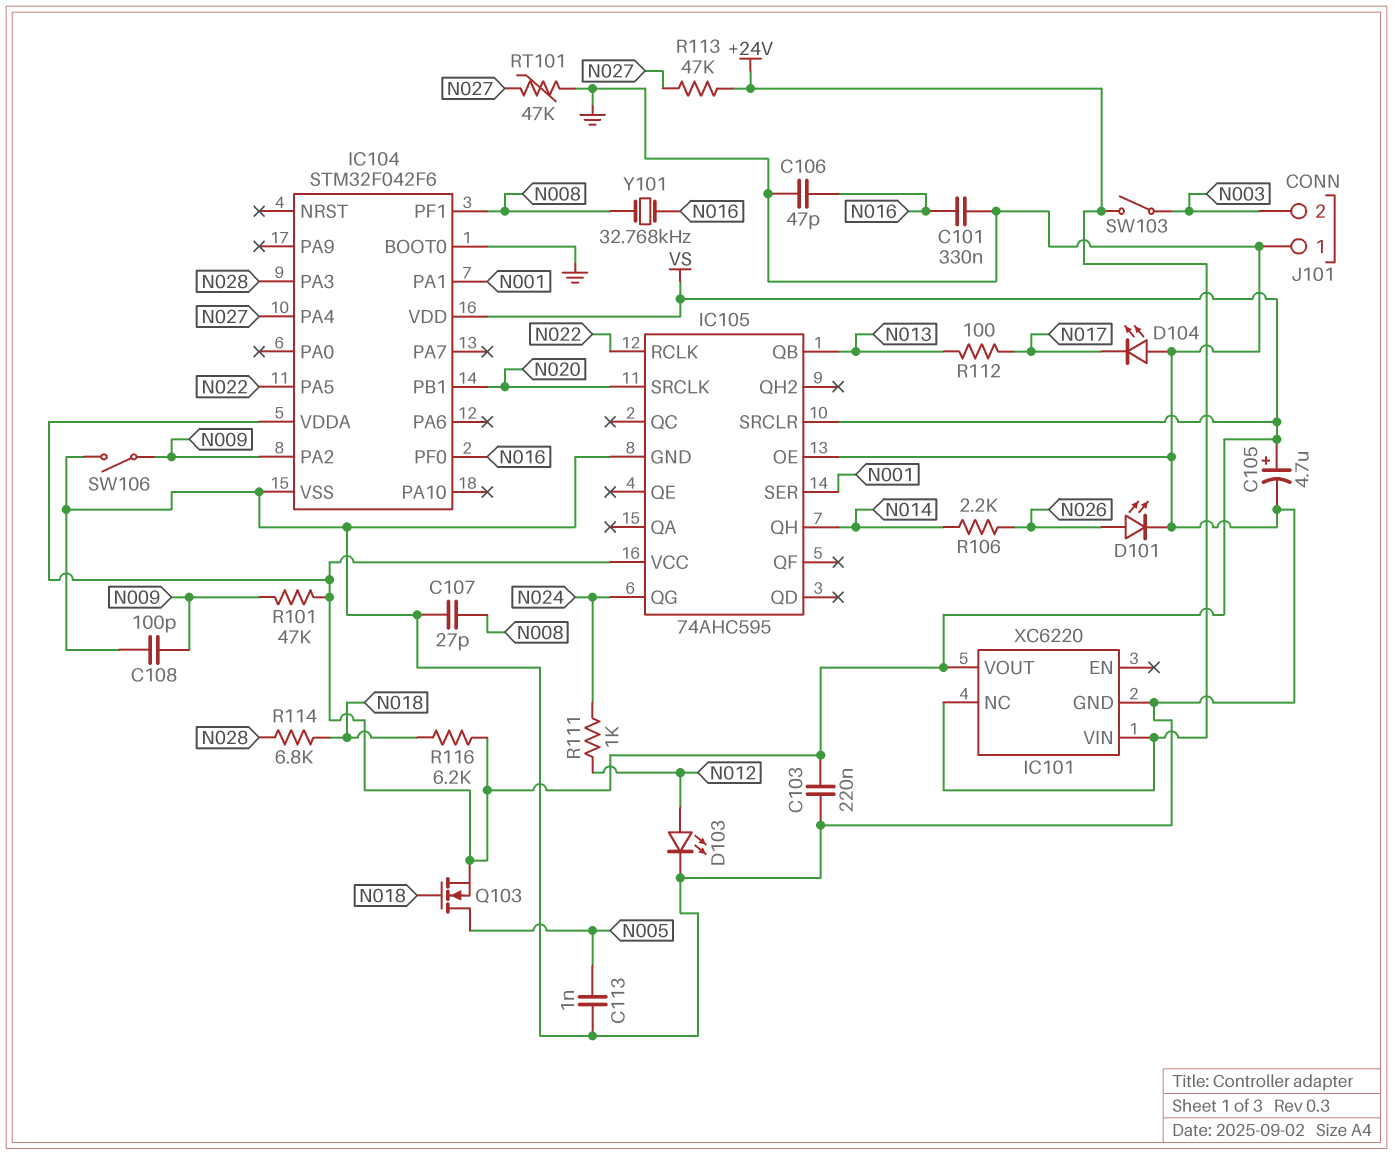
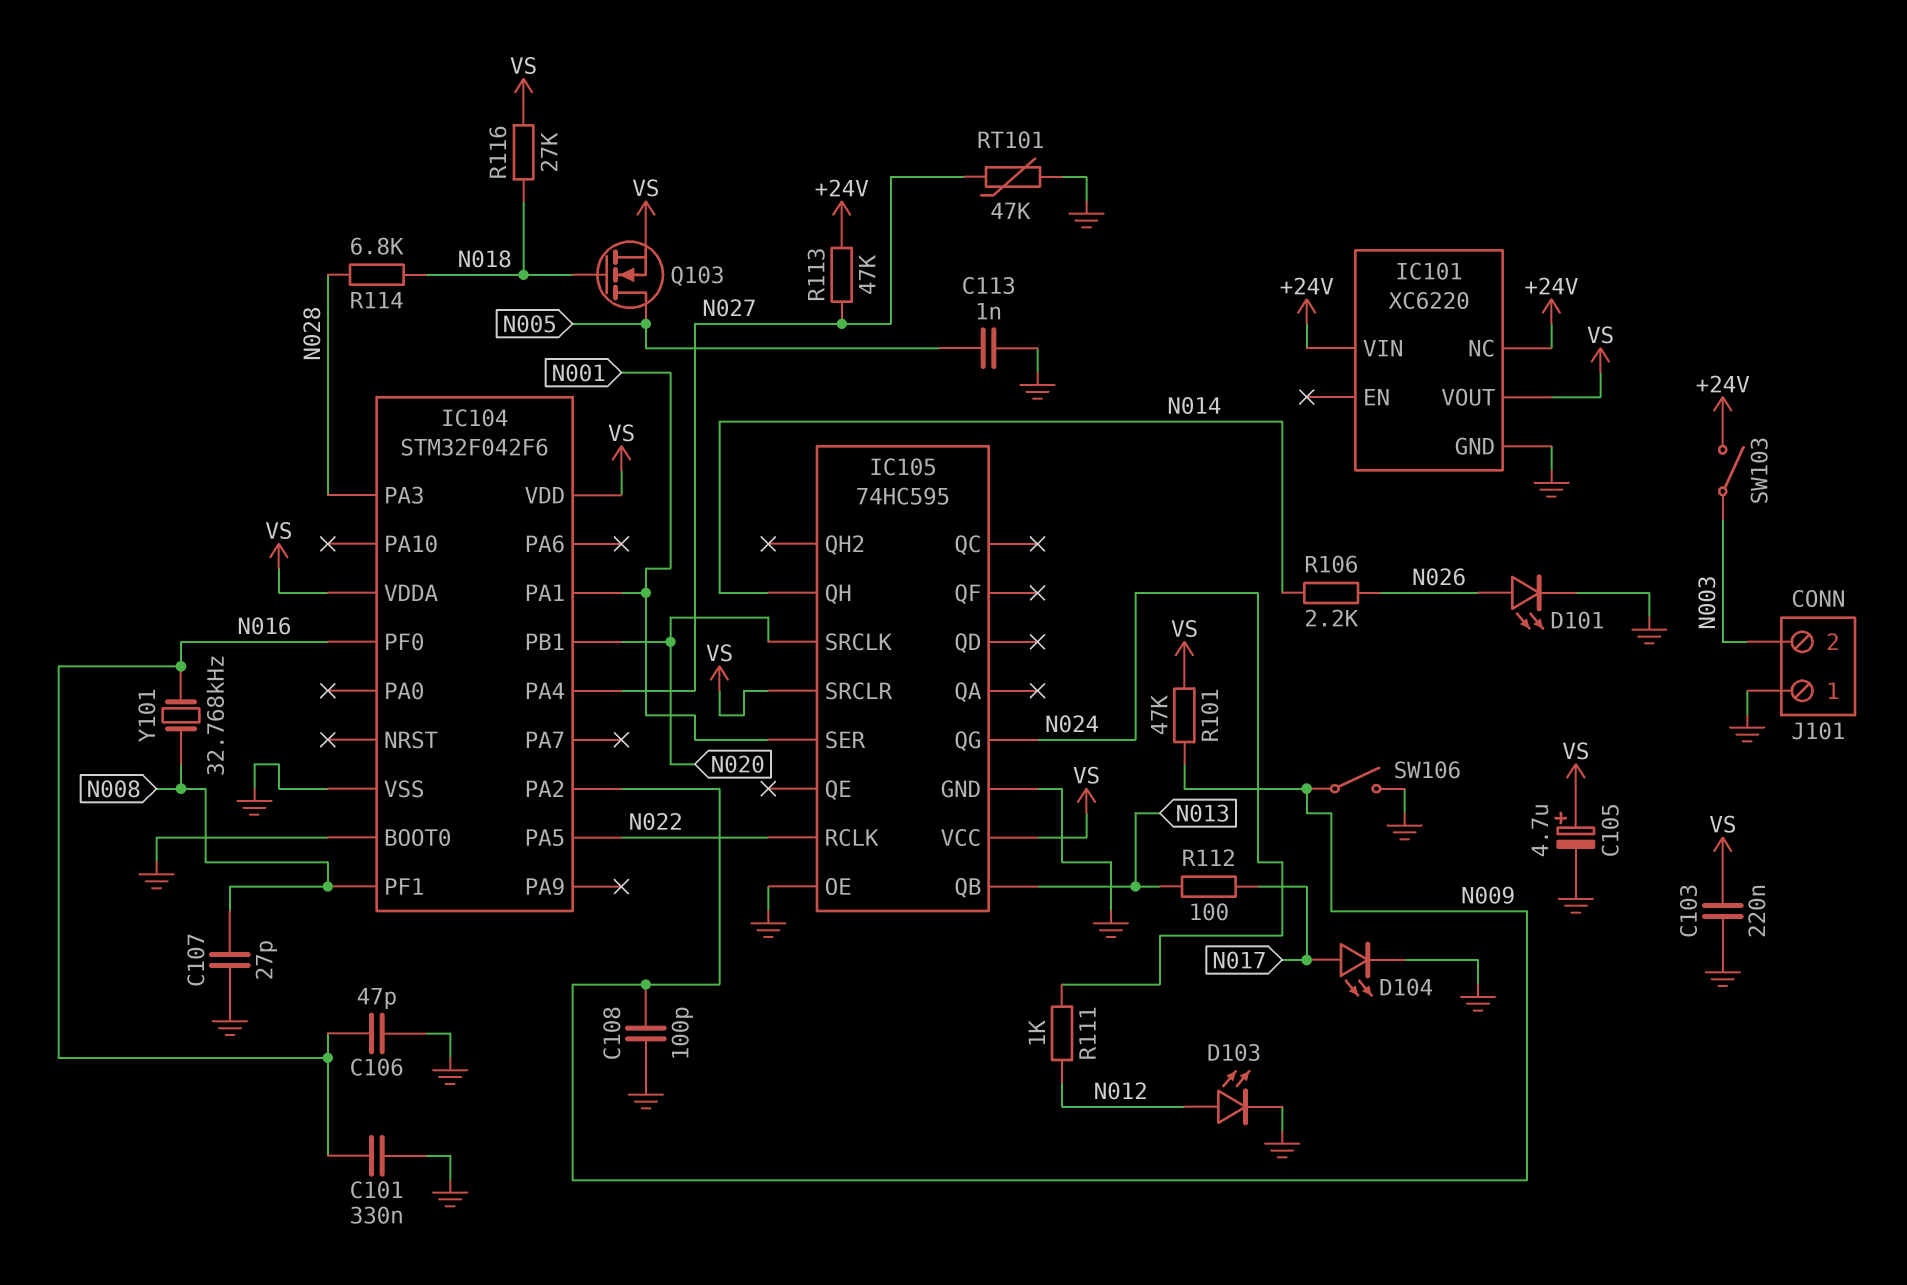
D104: LED (A GND, K N017) -> LED (A N017, K GND)
IC105: 74AHC595 -> 74HC595
R116: 6.2k (N018, VS) -> 27k (N018, VS)

